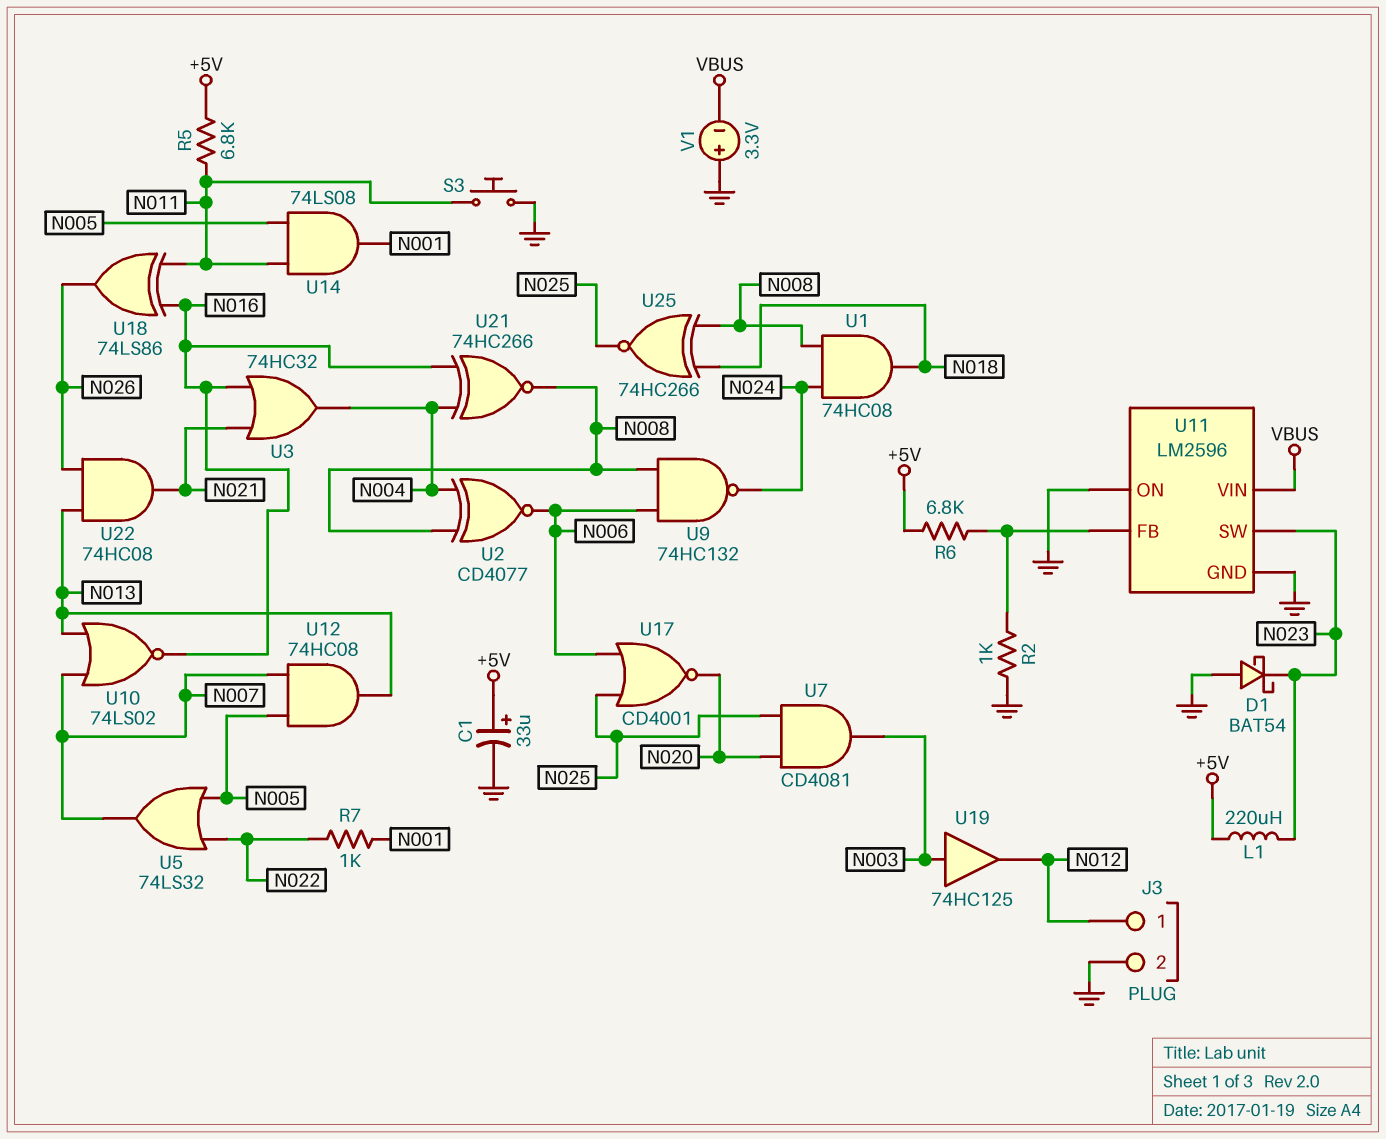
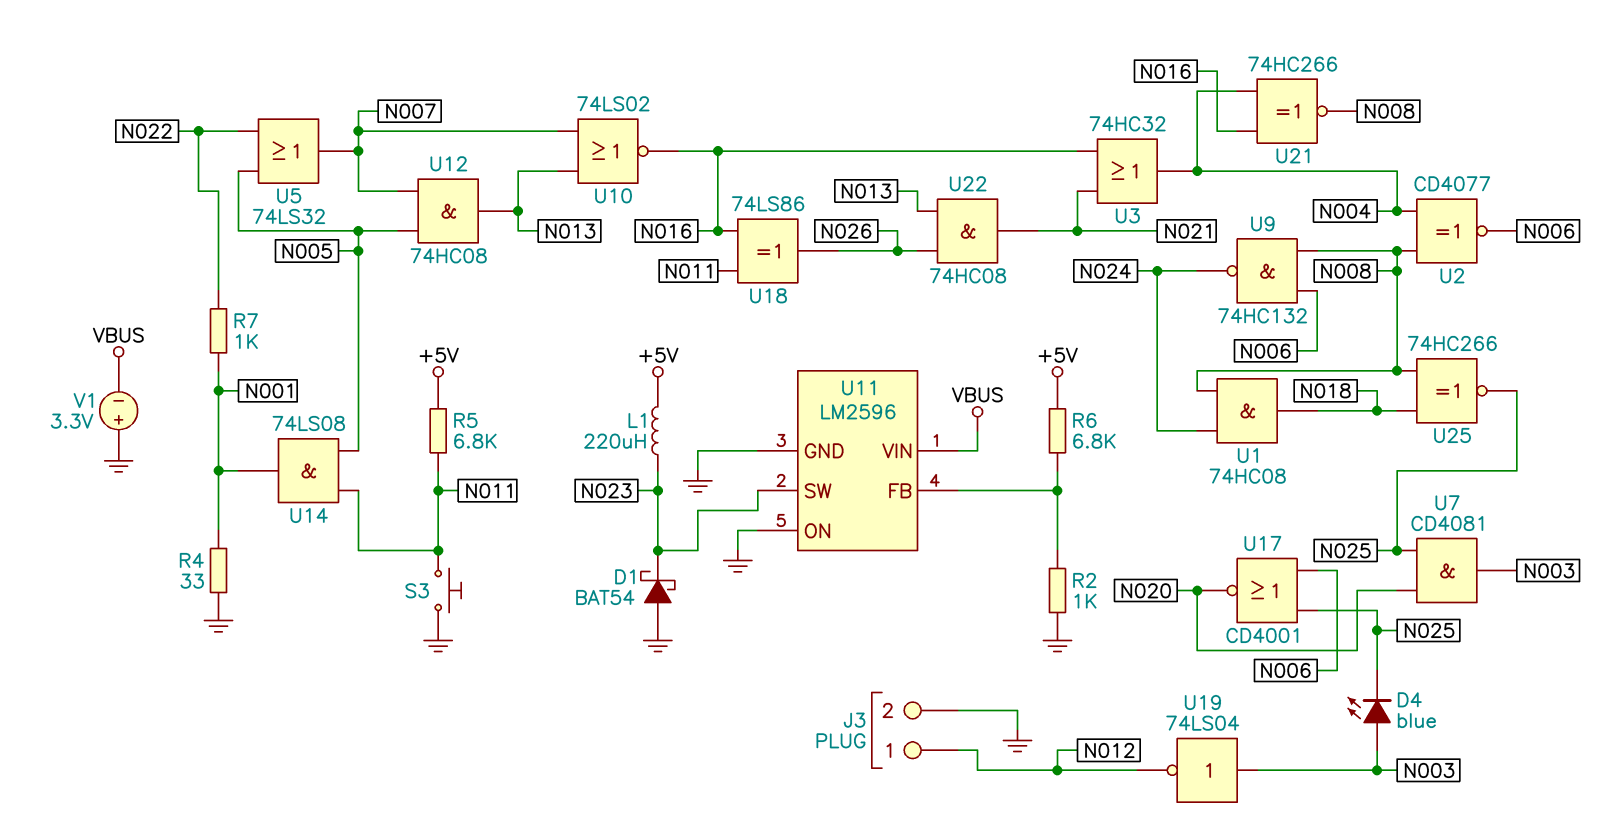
C1: 33uF (plus +5V, minus GND) -> none
D4: none -> LED blue (A N003, K N025)
R4: none -> 33 (GND, N001)
U19: buffer 74HC125 (in N003, out N012) -> NOT 74LS04 (in N003, out N012)

